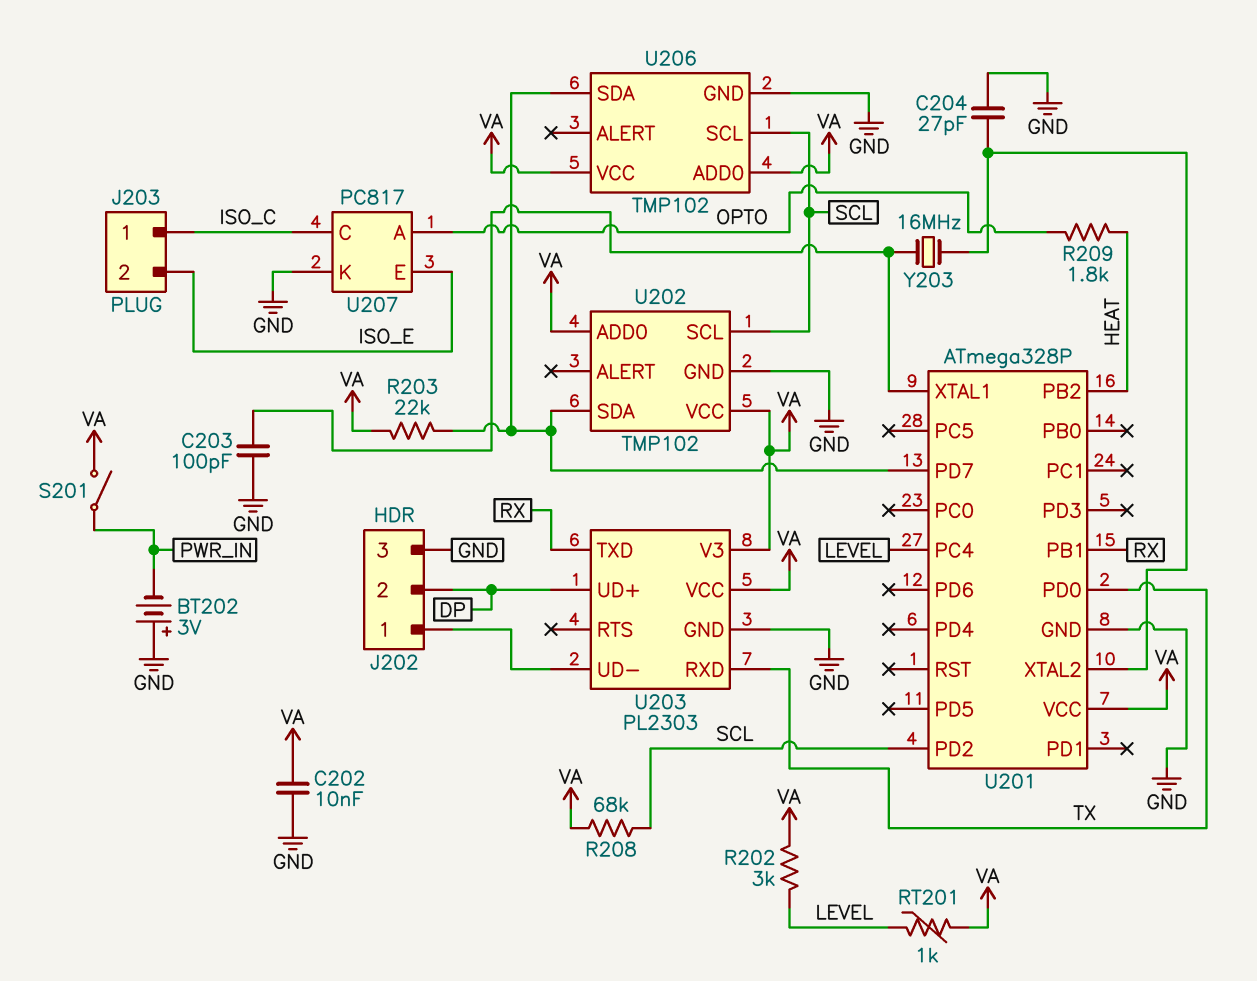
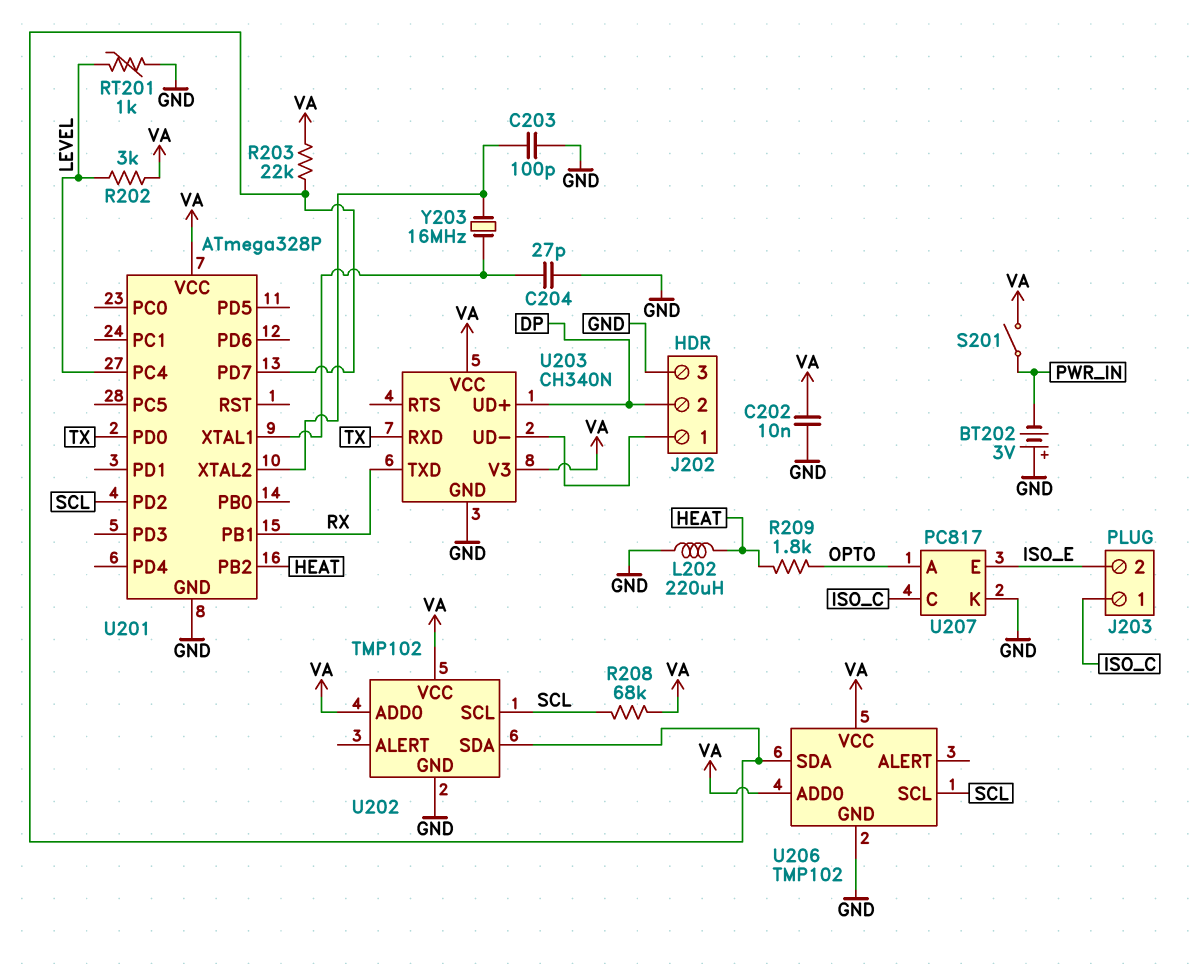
C203: 100pF (GND, U201/XTAL1) -> 100pF (GND, U201/XTAL2)
C204: 27pF (GND, U201/XTAL2) -> 27pF (GND, U201/XTAL1)
L202: none -> 220uH (GND, HEAT)
RT201: 1k (LEVEL, VA) -> 1k (GND, LEVEL)
U203: PL2303 -> CH340N

